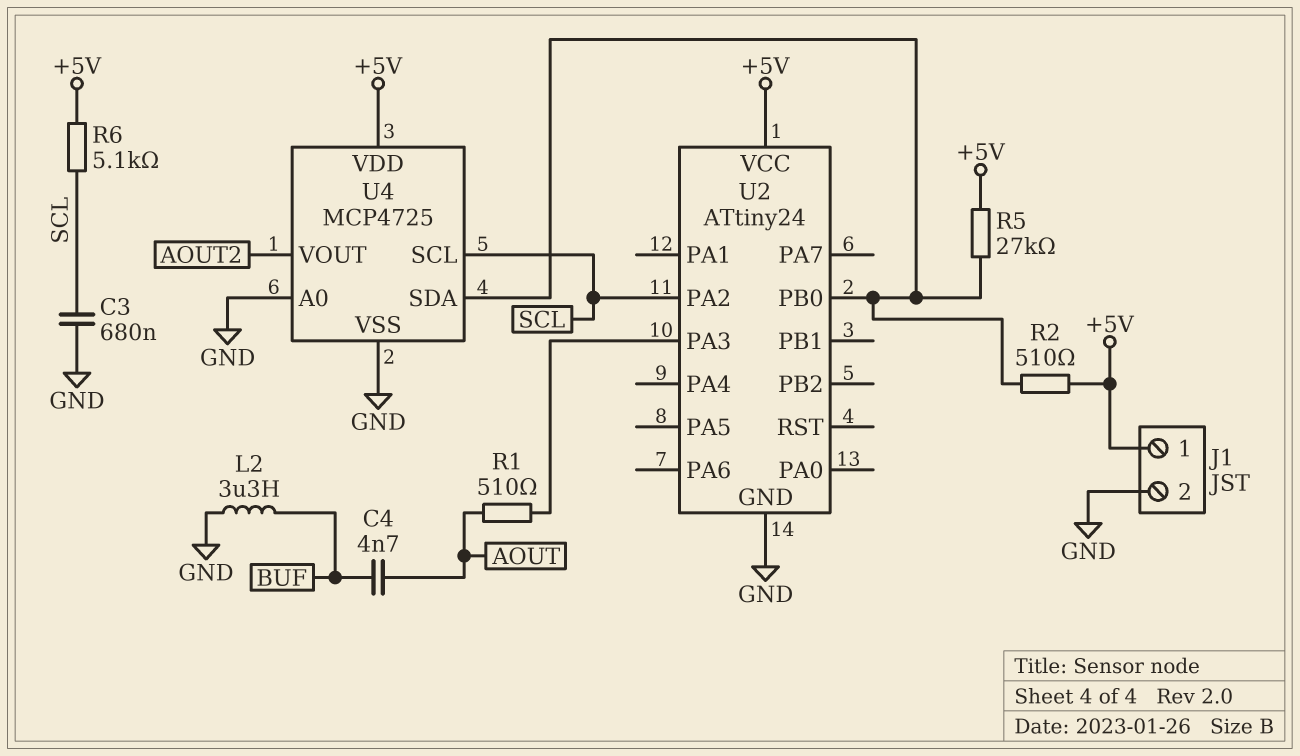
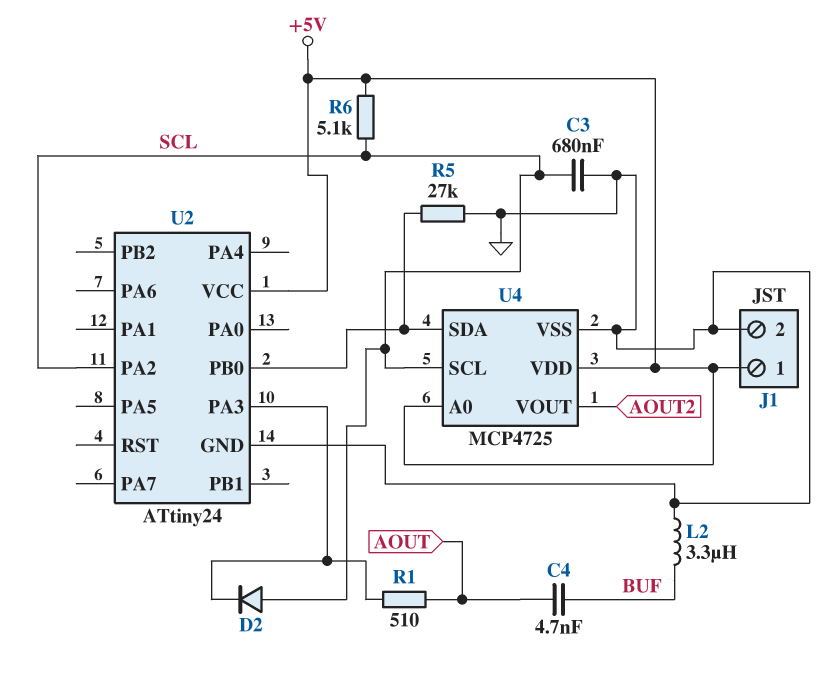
D2: none -> diode (A SCL, K U2/PA3)
R2: 510 (+5V, U2/PB0) -> none
R5: 27k (+5V, U2/PB0) -> 27k (GND, U2/PB0)
U4 pin A0: GND -> +5V

